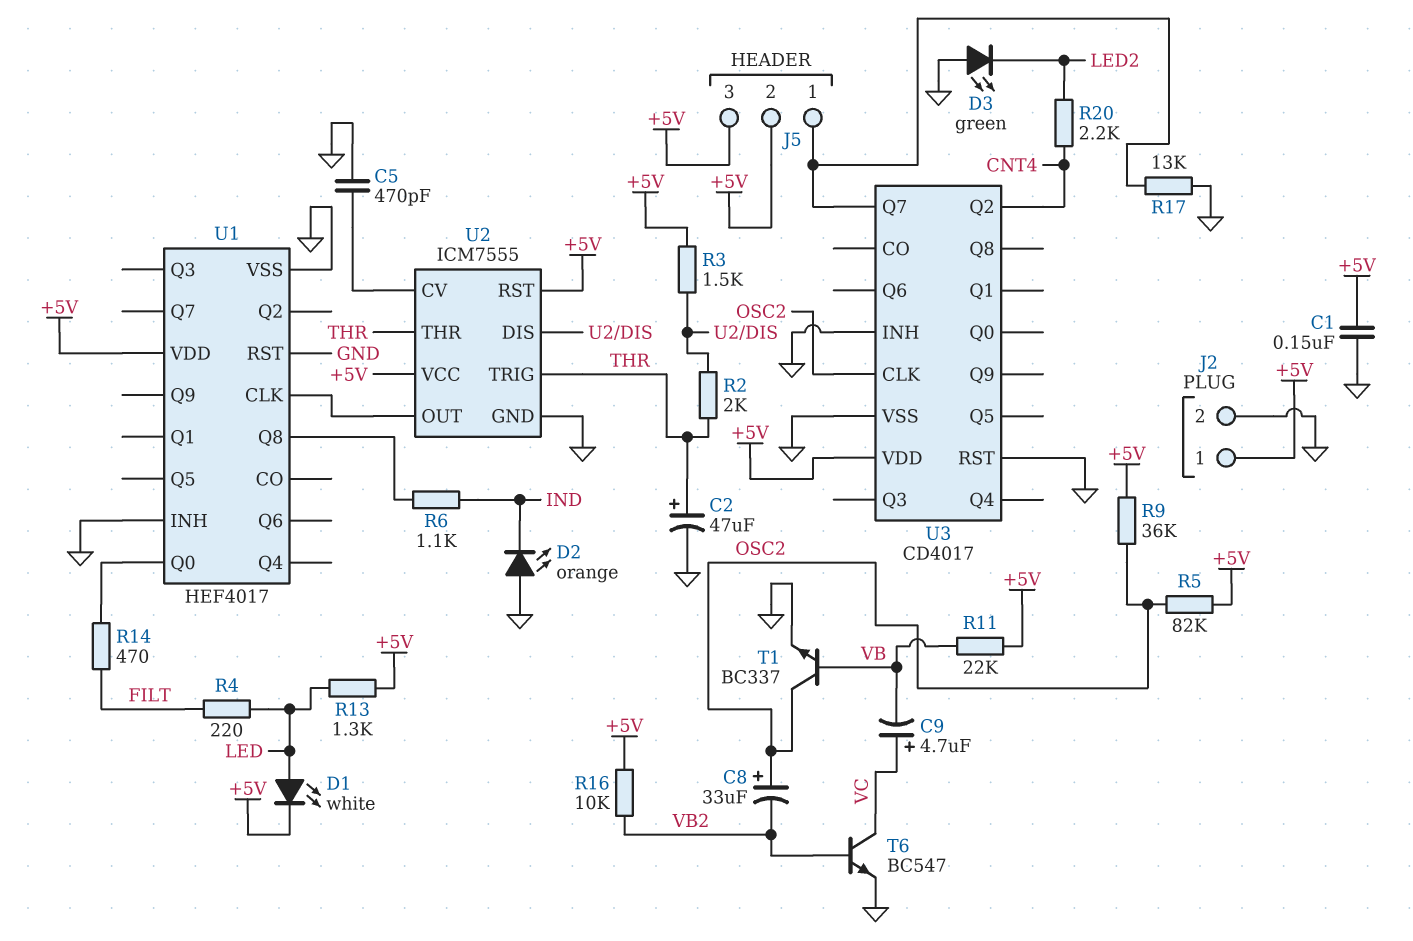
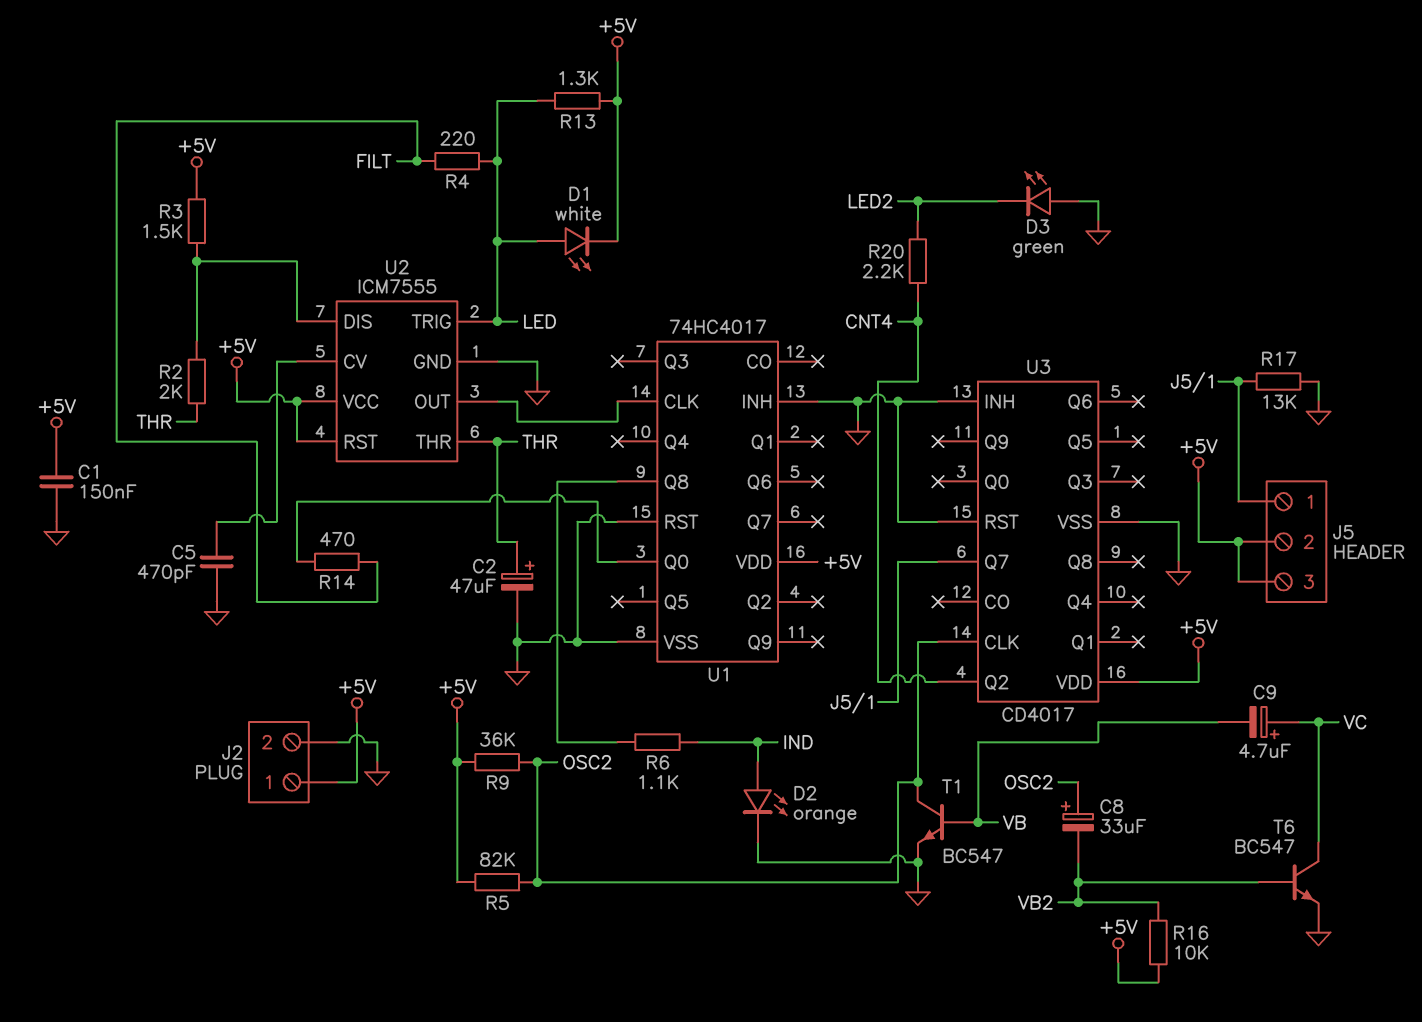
D2: LED orange (A GND, K IND) -> LED orange (A IND, K GND)
R11: 22k (+5V, VB) -> none
T1: NPN BC337 (B VB, C OSC2, E GND) -> NPN BC547 (B VB, C OSC2, E GND)
U1: HEF4017 -> 74HC4017
U2 pin TRIG: THR -> LED

